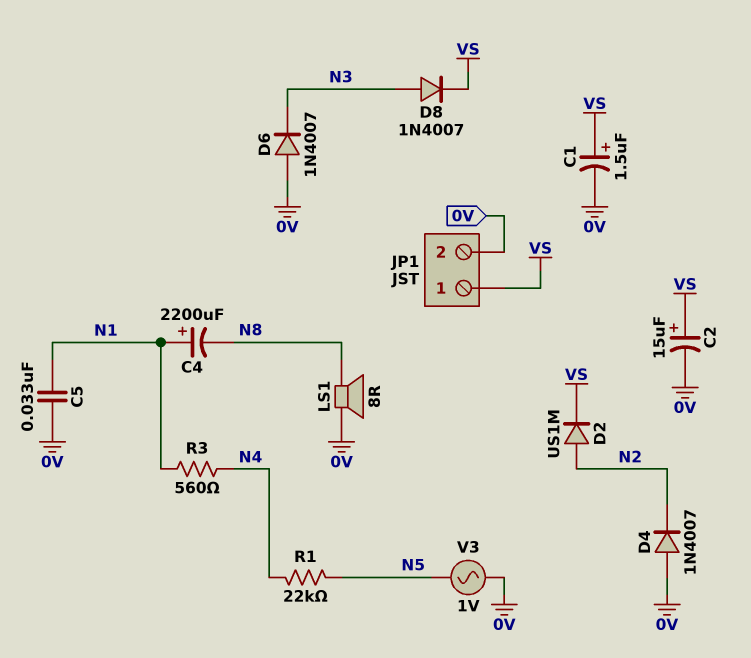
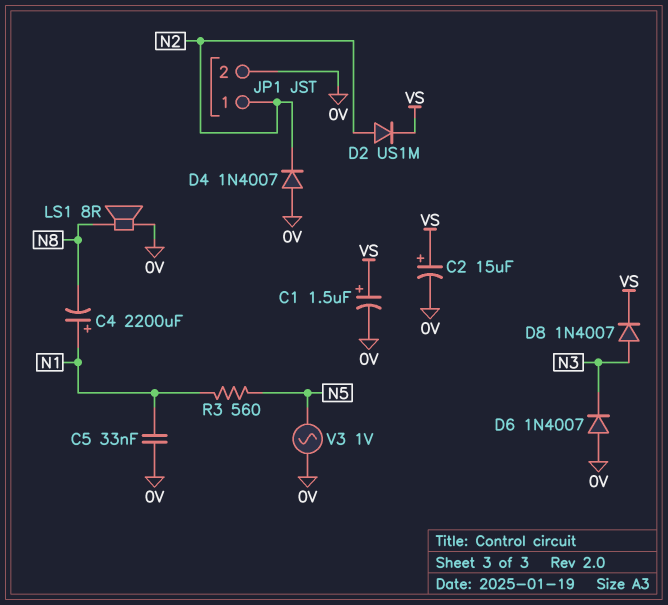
JP1 pin 1: VS -> N2
R1: 22k (N4, N5) -> none
R3: 560 (N1, N4) -> 560 (N1, N5)

